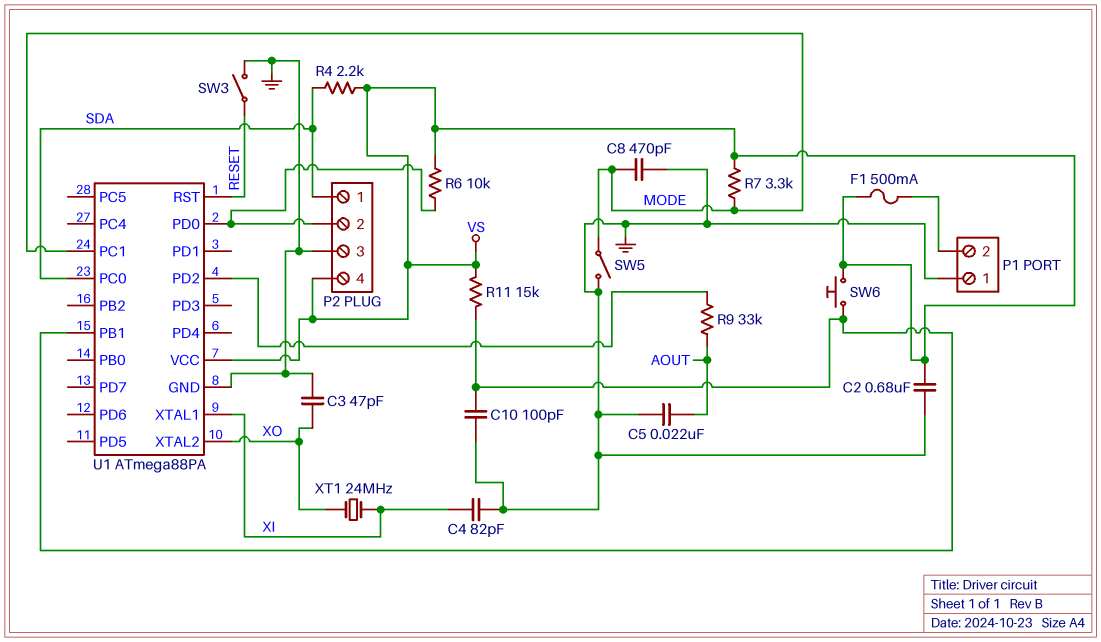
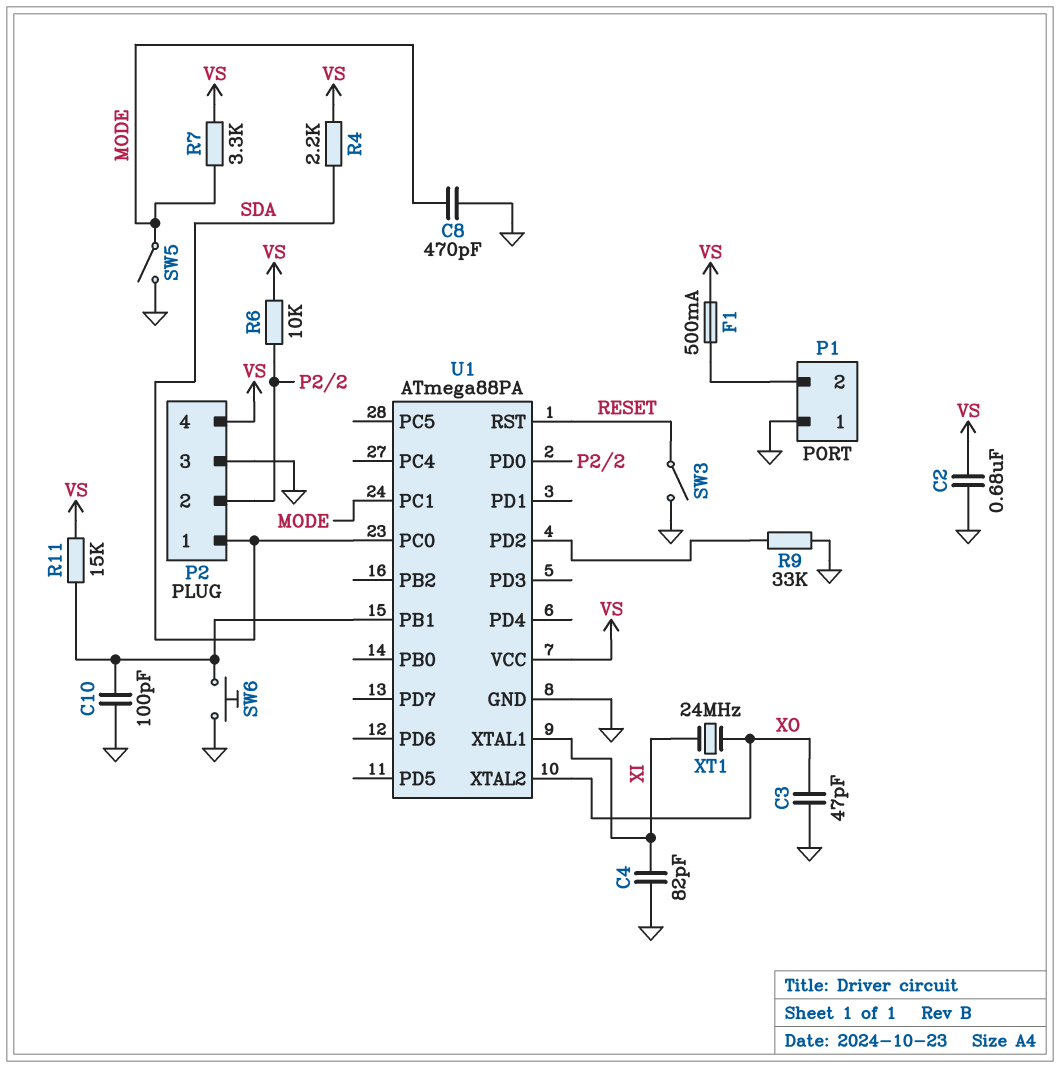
C5: 22nF (AOUT, GND) -> none
R9: 33k (AOUT, U1/PD2) -> 33k (GND, U1/PD2)
SW6: button (U1/PB1, VS) -> button (GND, U1/PB1)

